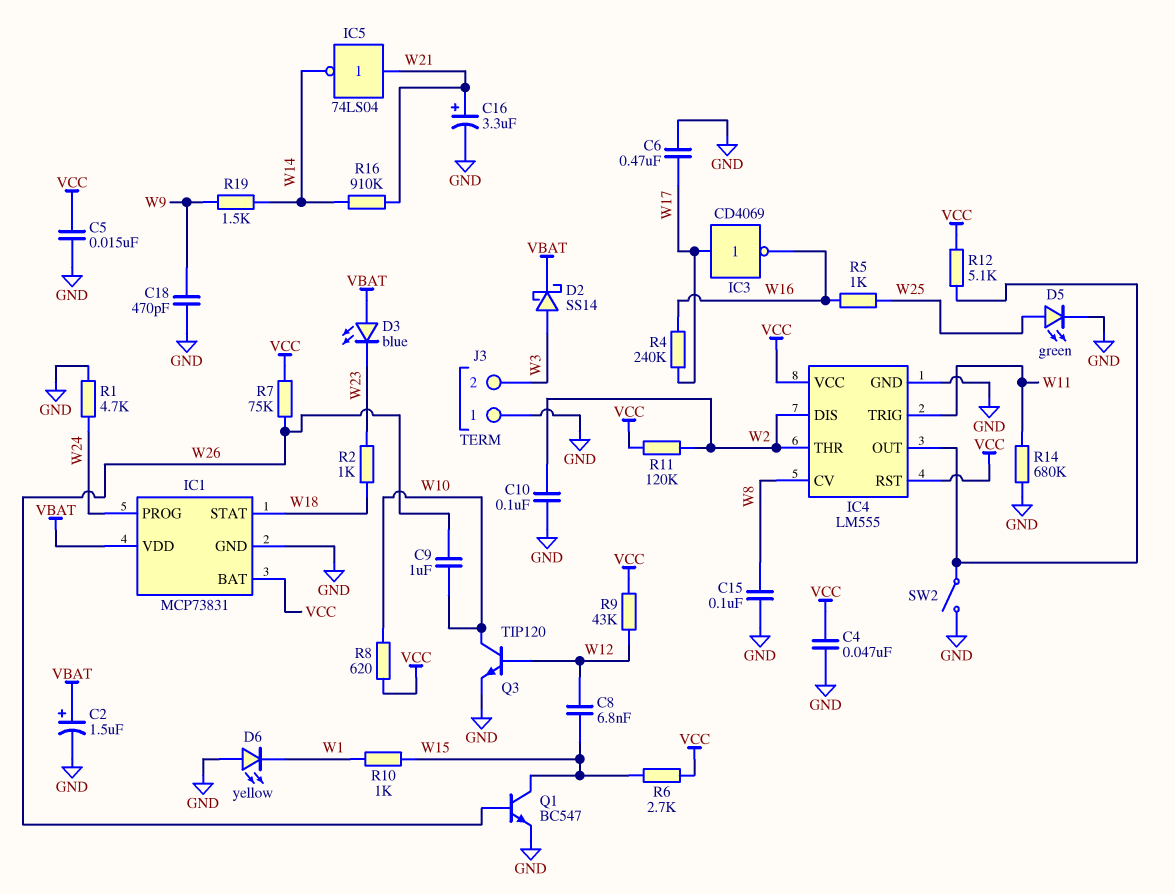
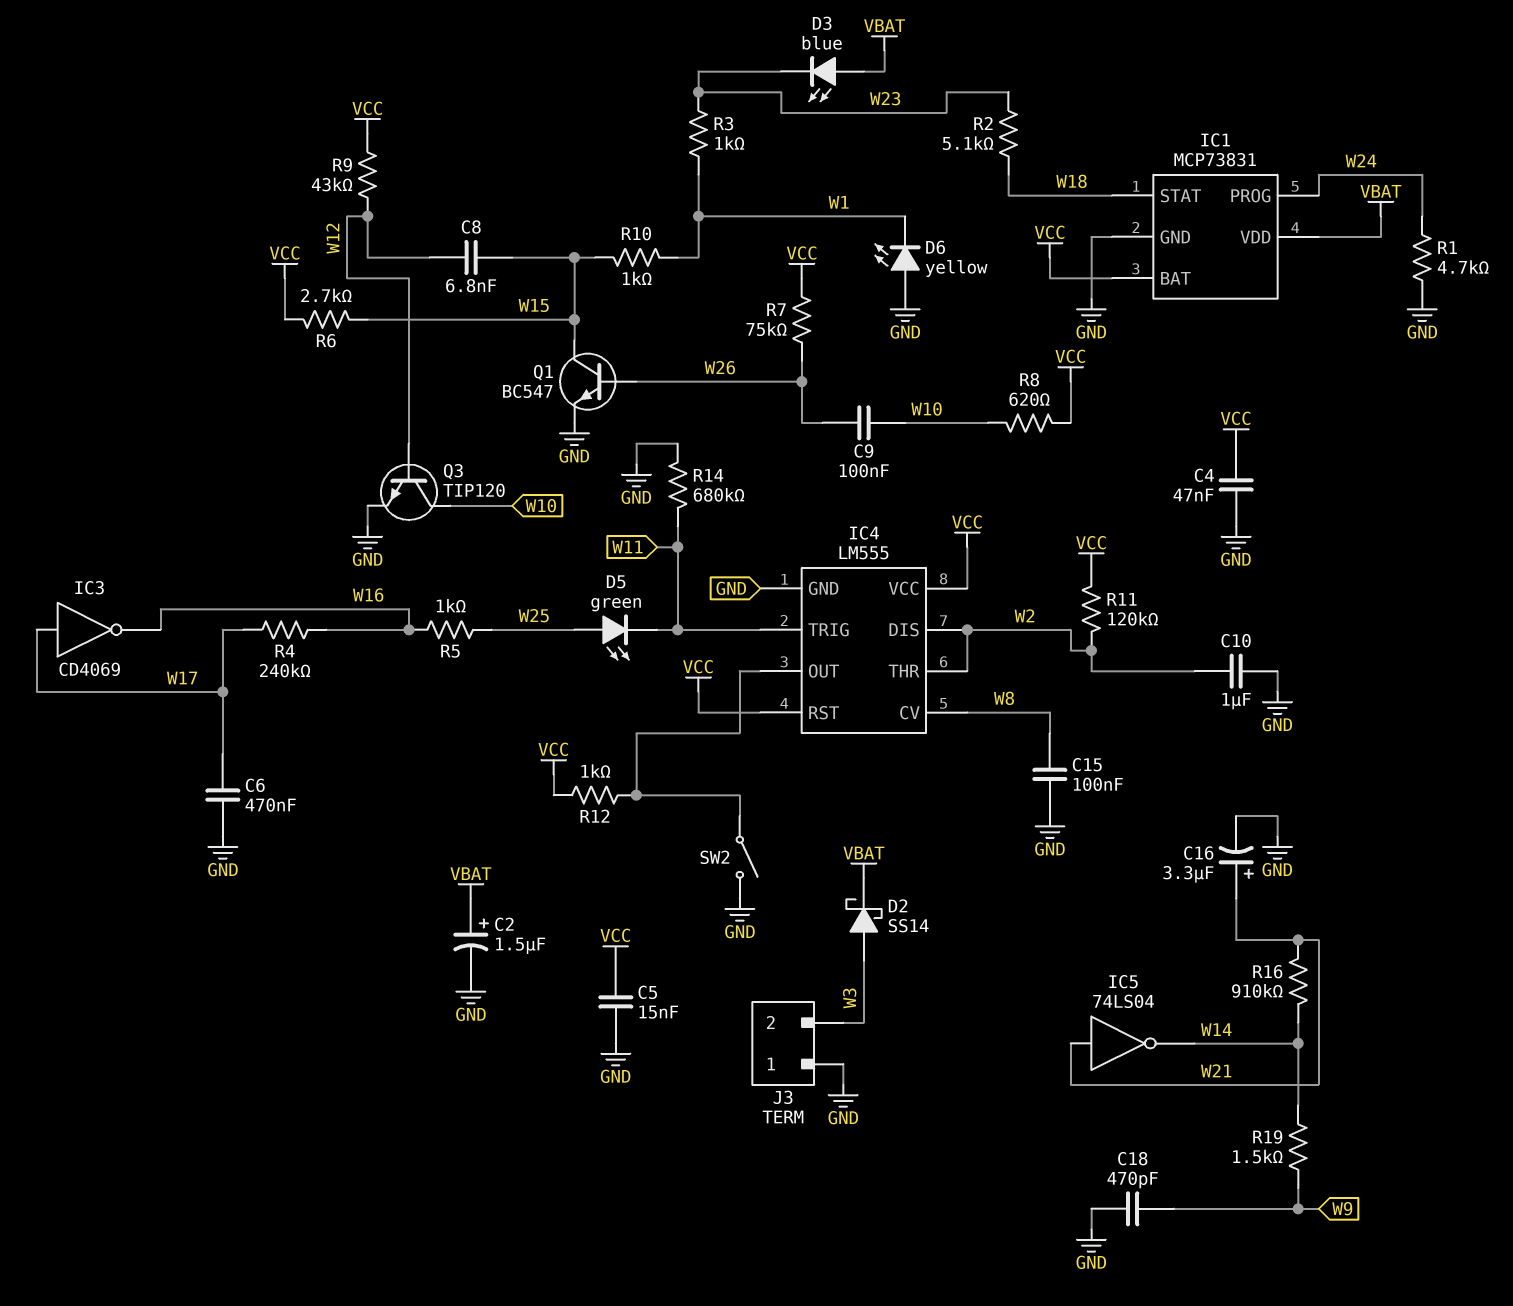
C9: 1uF (W10, W26) -> 100nF (W10, W26)
C10: 100nF (GND, W2) -> 1uF (GND, W2)
D5: LED green (A W25, K GND) -> LED green (A W25, K W11)
R2: 1k (W18, W23) -> 5.1k (W18, W23)
R3: none -> 1k (W1, W23)
R12: 5.1k (IC4/OUT, VCC) -> 1k (IC4/OUT, VCC)

